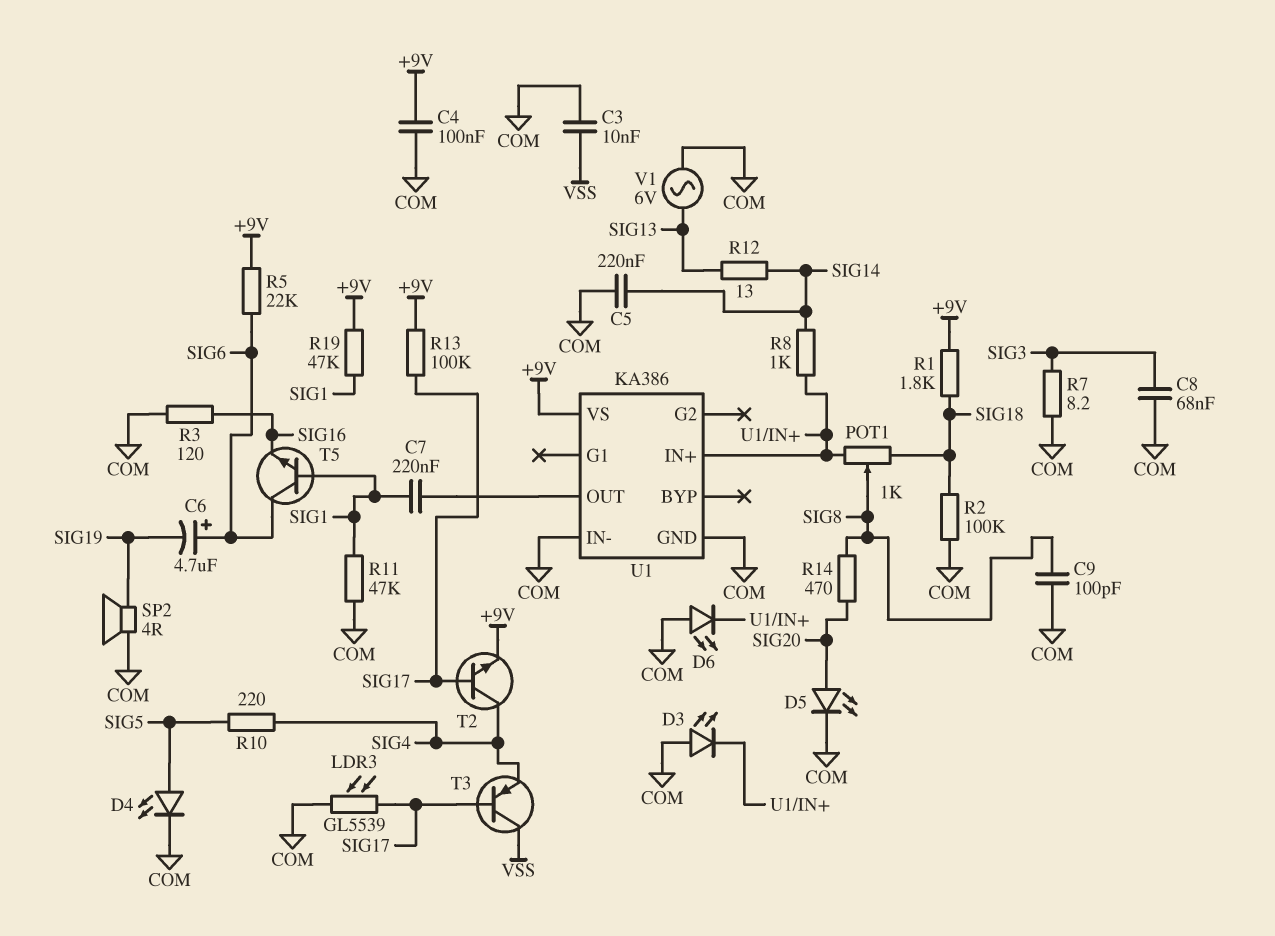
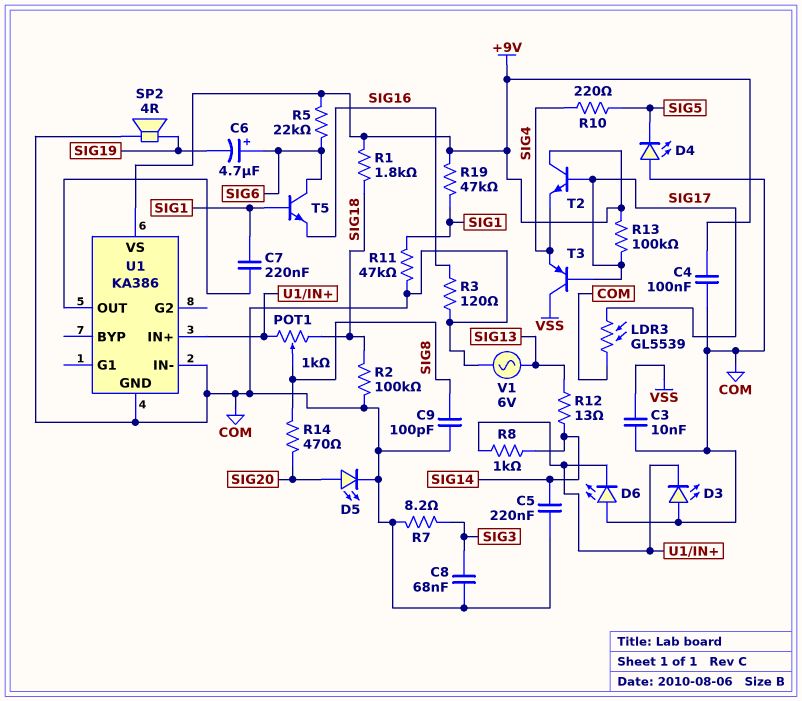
D4: LED (A SIG5, K COM) -> LED (A COM, K SIG5)
T2: NPN (B SIG17, C SIG4, E +9V) -> NPN (B SIG17, C +9V, E SIG4)

